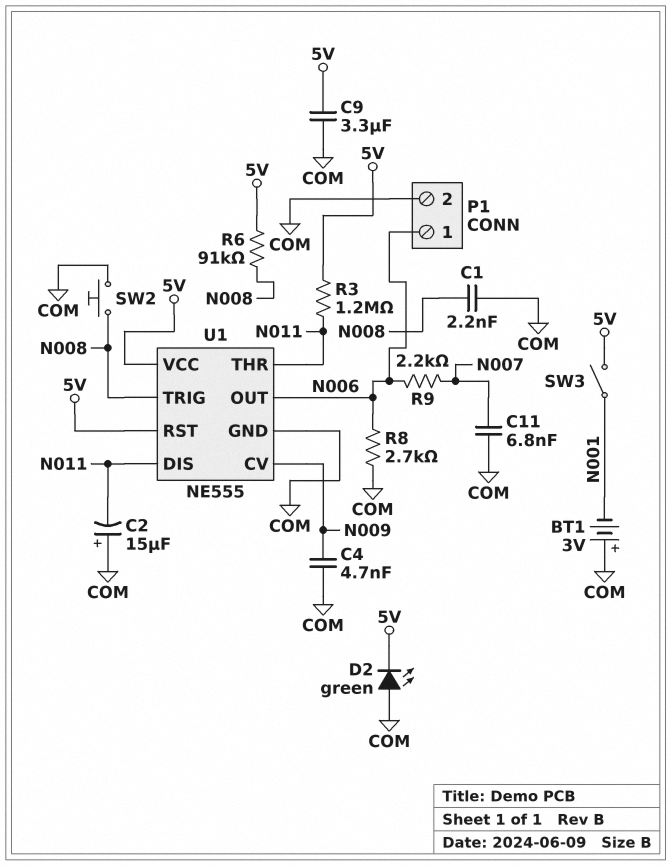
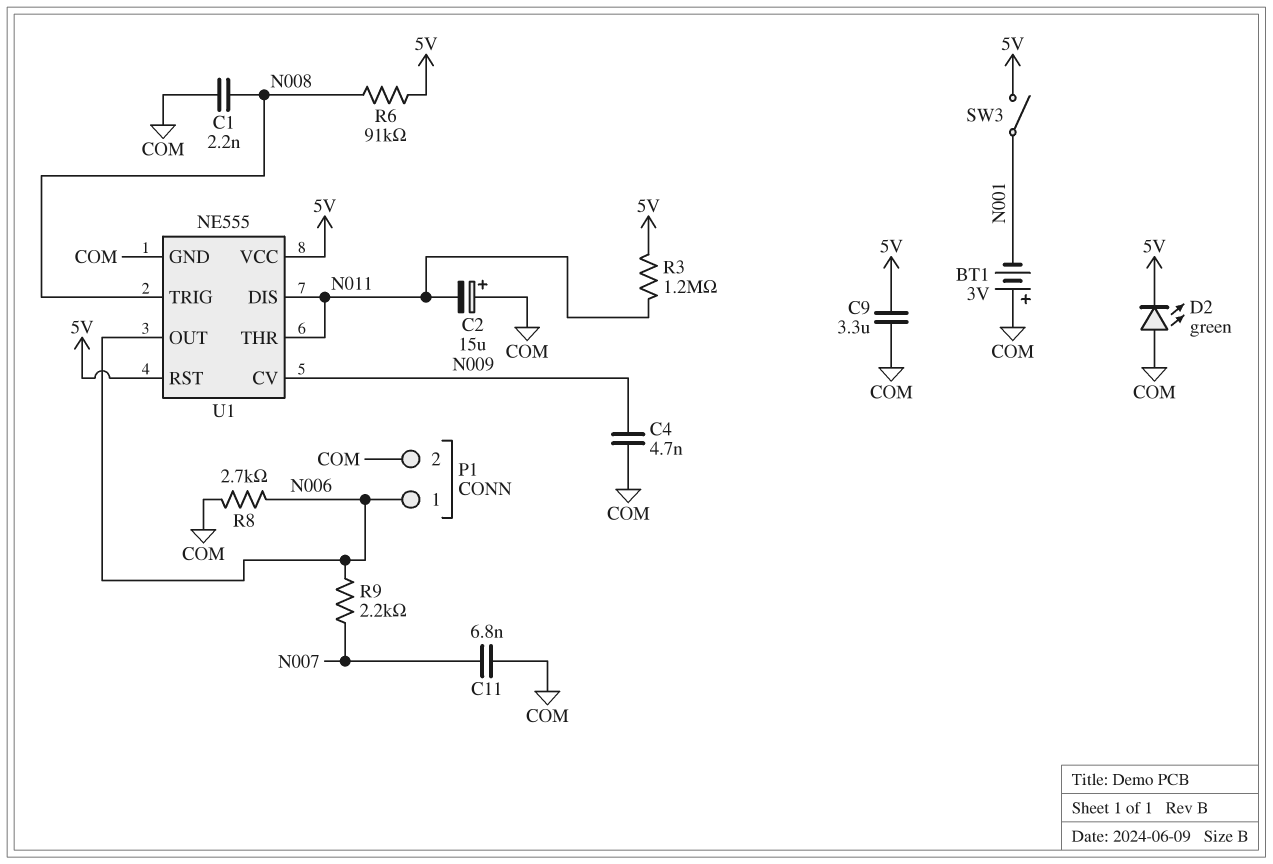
SW2: button (COM, N008) -> none

